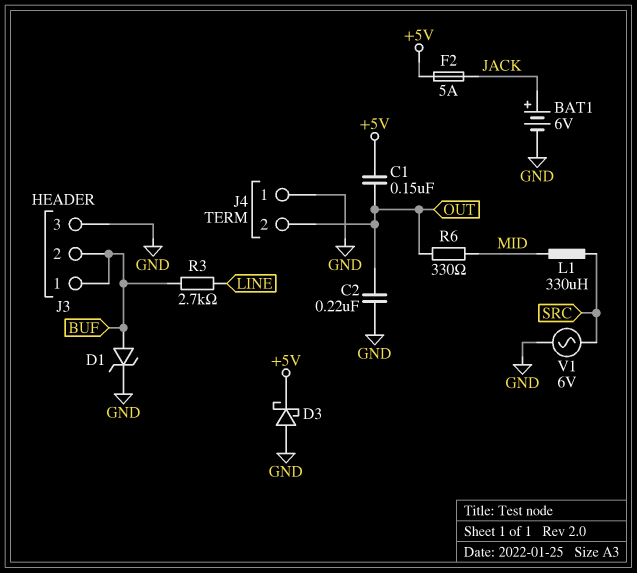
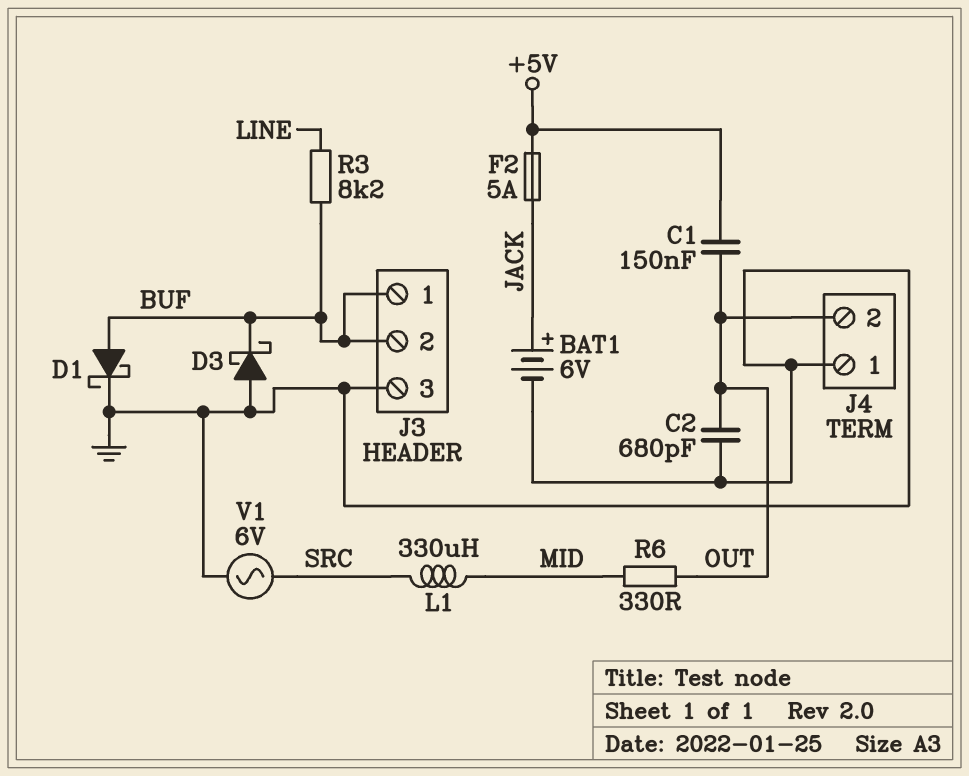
C2: 220nF (GND, OUT) -> 680pF (GND, OUT)
D1: zener (A BUF, K GND) -> schottky (A BUF, K GND)
D3: schottky (A GND, K +5V) -> schottky (A GND, K BUF)
R3: 2.7k (BUF, LINE) -> 8.2k (BUF, LINE)

